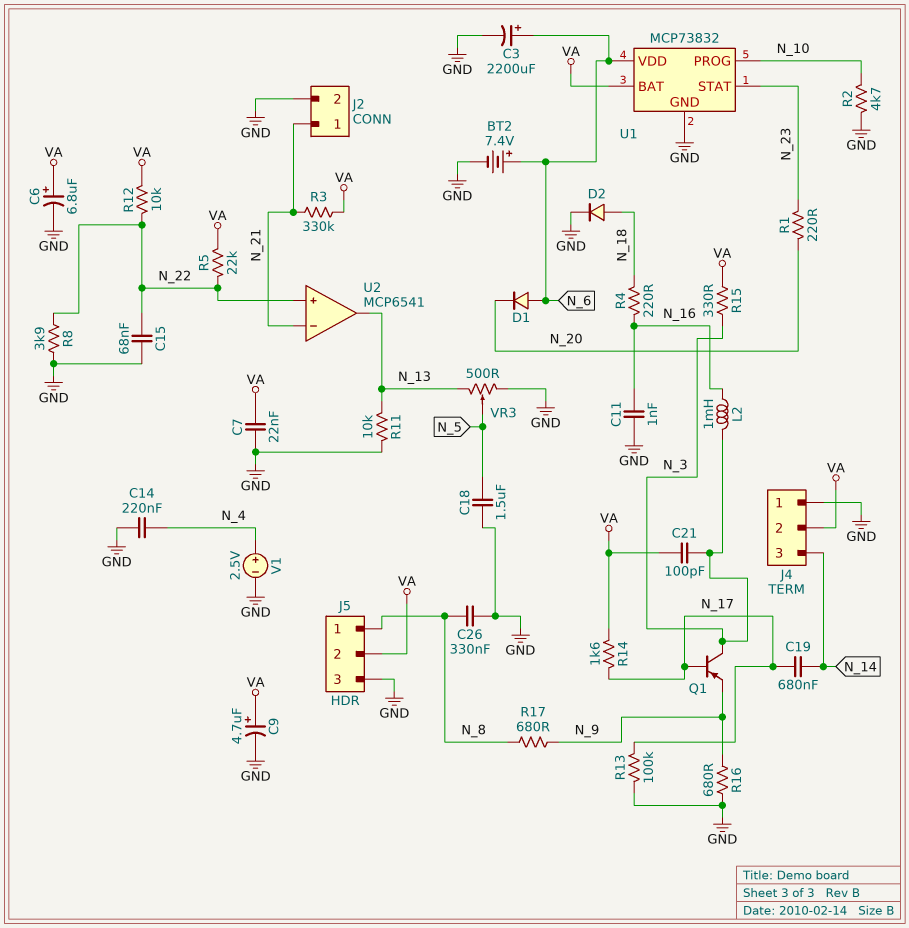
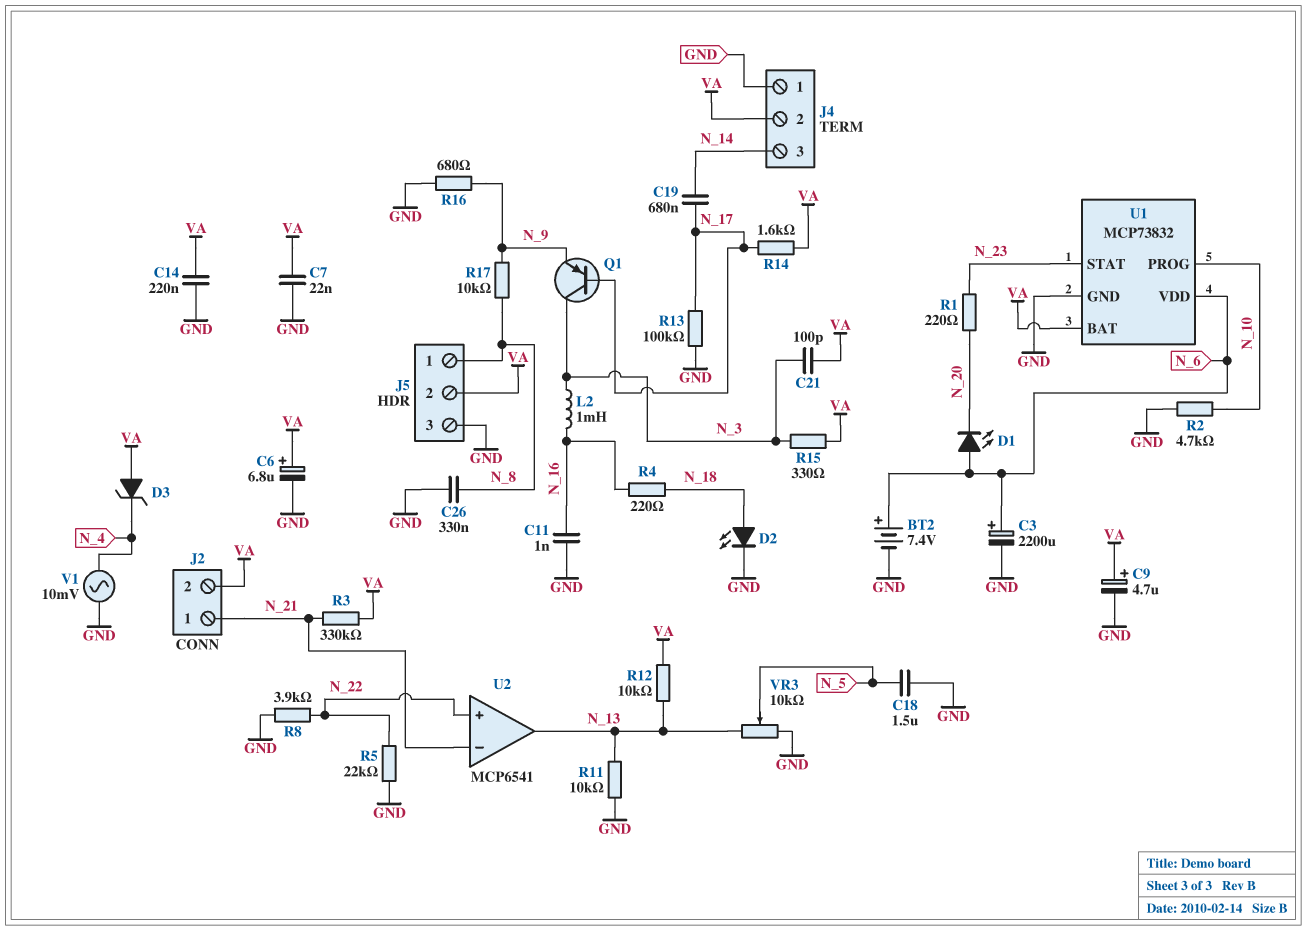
C14: 220nF (GND, N_4) -> 220nF (GND, VA)
C15: 68nF (GND, N_22) -> none
D1: diode (A N_6, K N_20) -> LED (A N_6, K N_20)
D2: diode (A N_18, K GND) -> LED (A N_18, K GND)
D3: none -> zener (A VA, K N_4)
J2 pin 2: GND -> VA
R5: 22k (N_22, VA) -> 22k (GND, N_22)
R12: 10k (N_22, VA) -> 10k (N_13, VA)
R17: 680 (N_8, N_9) -> 10k (N_8, N_9)
V1: 2.5V (plus N_4, minus GND) -> AC 10mV (GND, N_4)
VR3: 500 (GND, N_13, wiper N_5) -> 10k (GND, N_13, wiper N_5)

